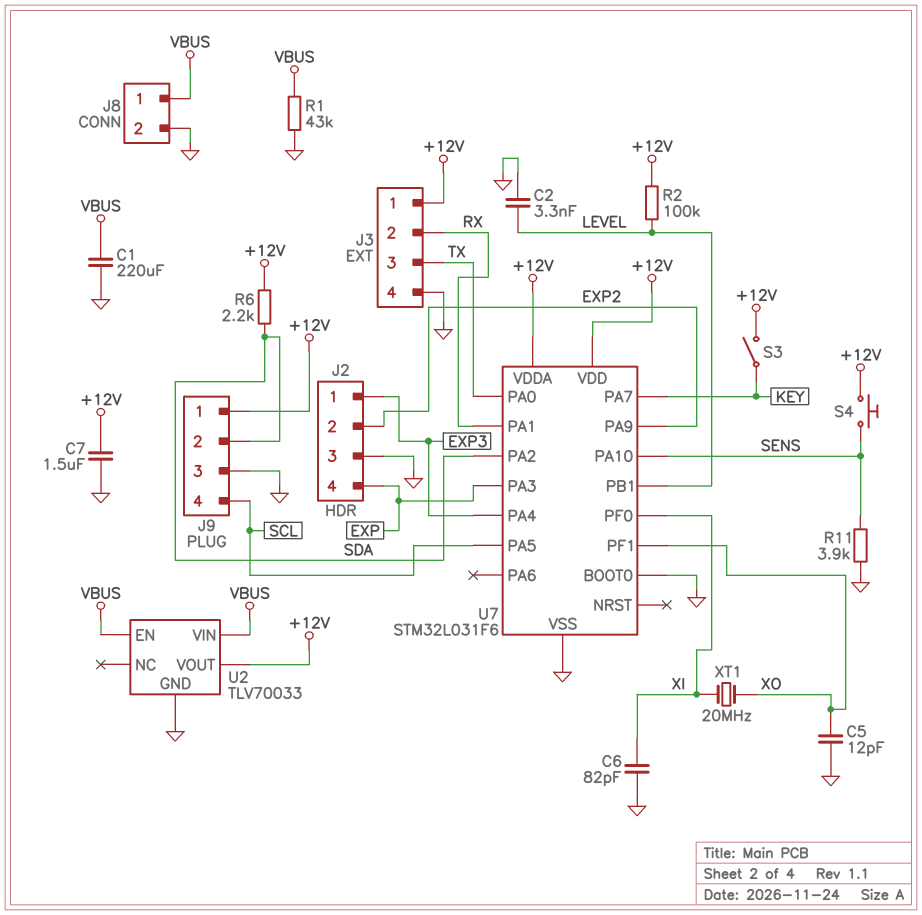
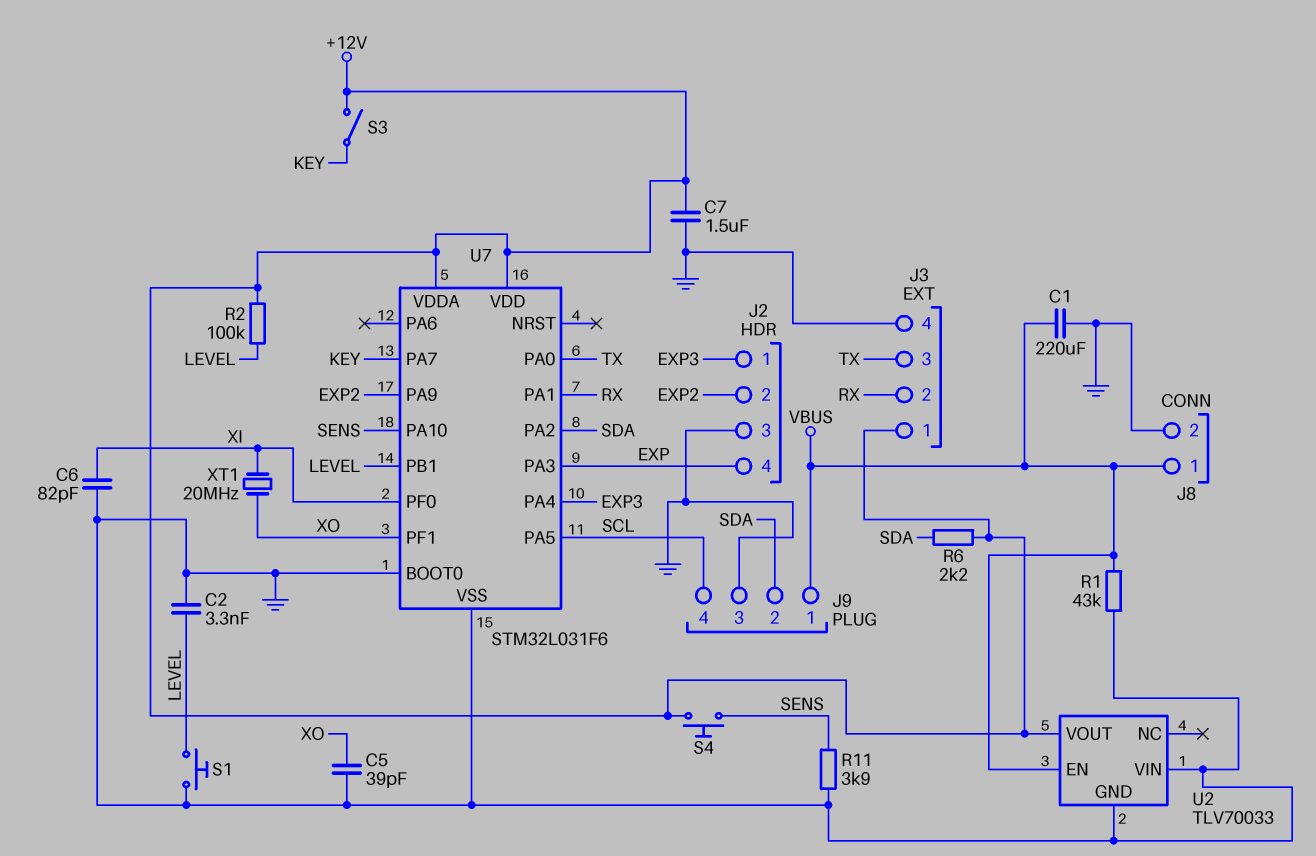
C5: 12pF (GND, XO) -> 39pF (GND, XO)
J9 pin 1: +12V -> VBUS
S1: none -> button (GND, LEVEL)
U2 pin VIN: VBUS -> GND

